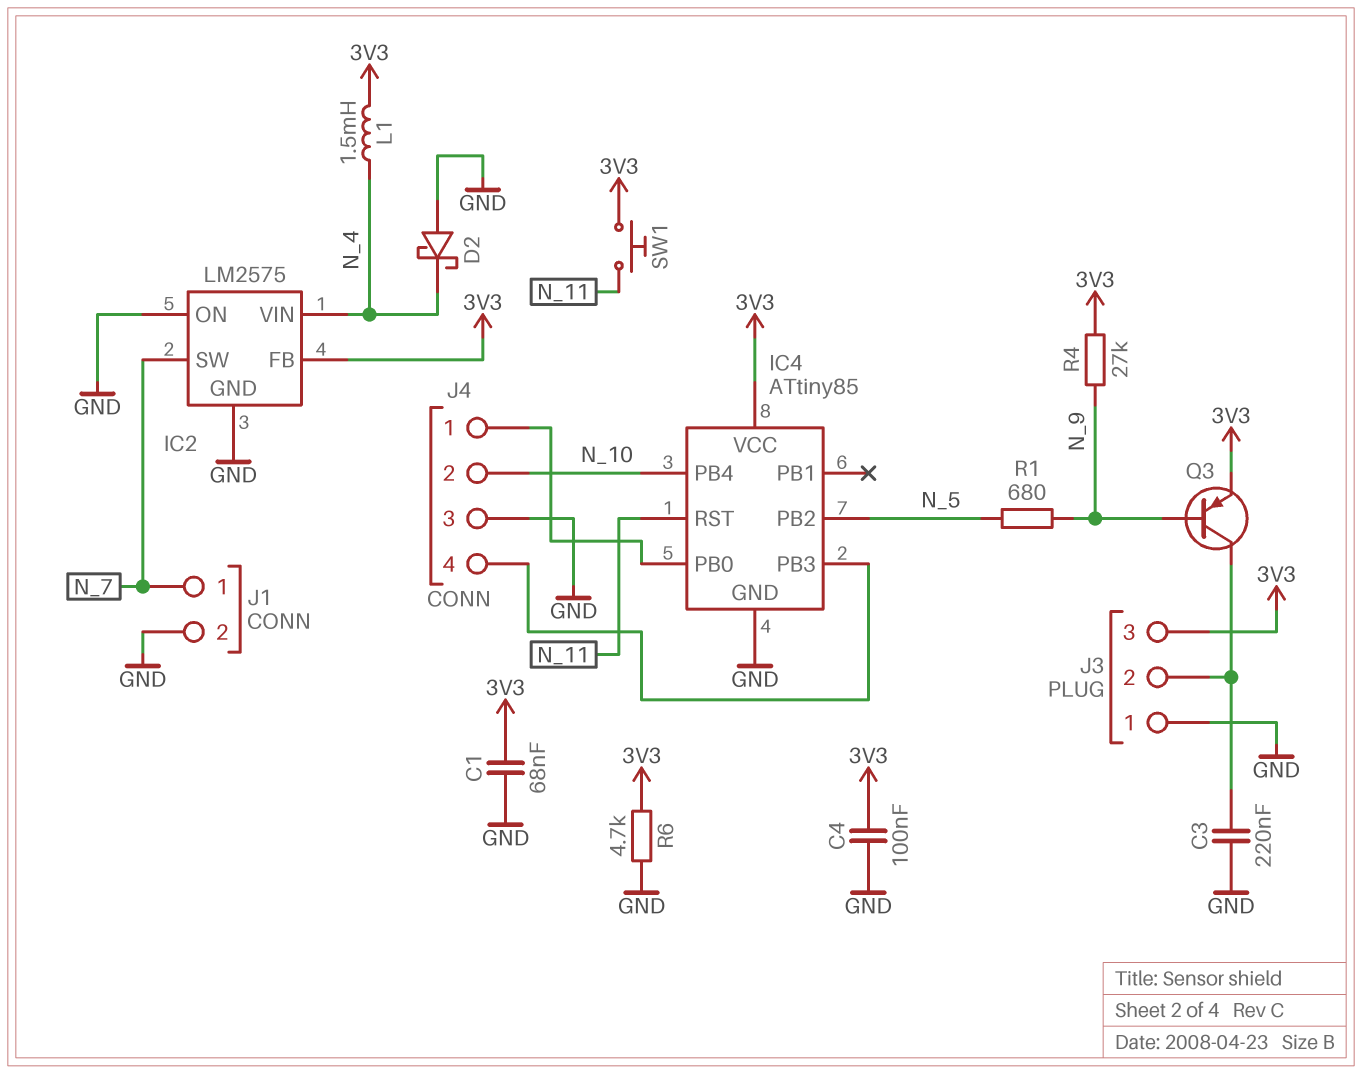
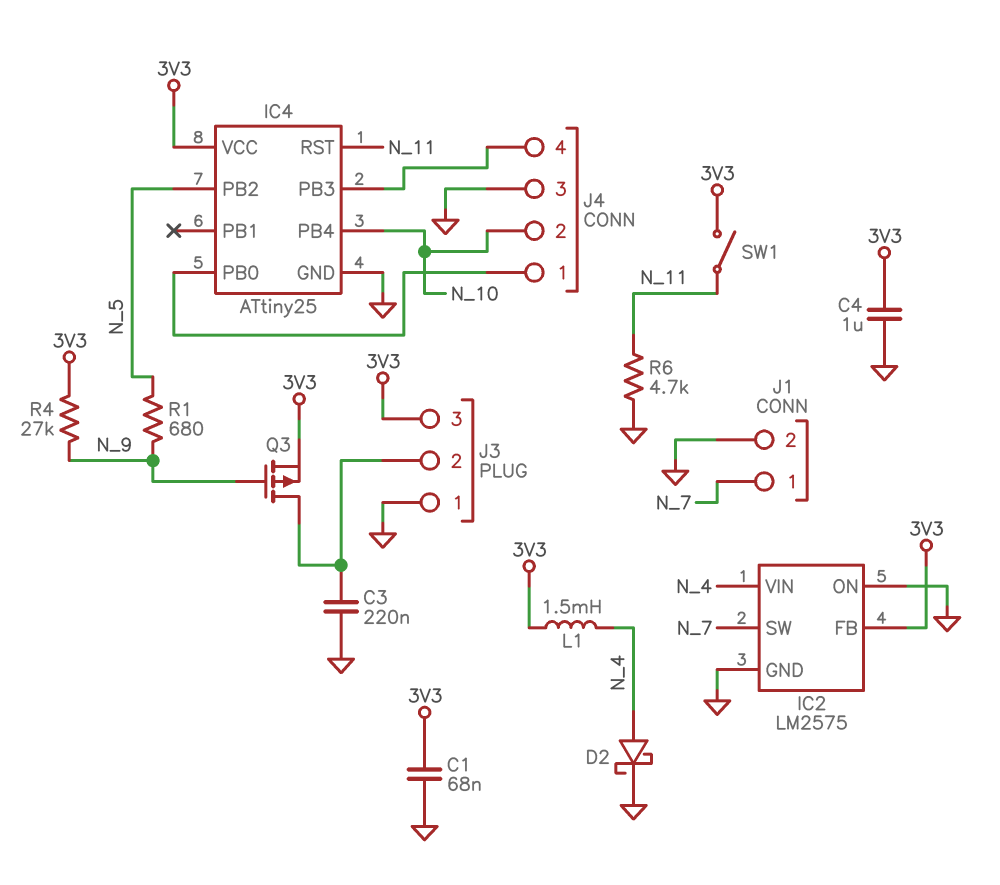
C4: 100nF (3V3, GND) -> 1uF (3V3, GND)
D2: schottky (A GND, K N_4) -> schottky (A N_4, K GND)
IC4: ATtiny85 -> ATtiny25
Q3: PNP (B N_9, C J3/2, E 3V3) -> PMOS (G N_9, D J3/2, S 3V3)
R6: 4.7k (3V3, GND) -> 4.7k (GND, N_11)
SW1: button (3V3, N_11) -> switch (3V3, N_11)

